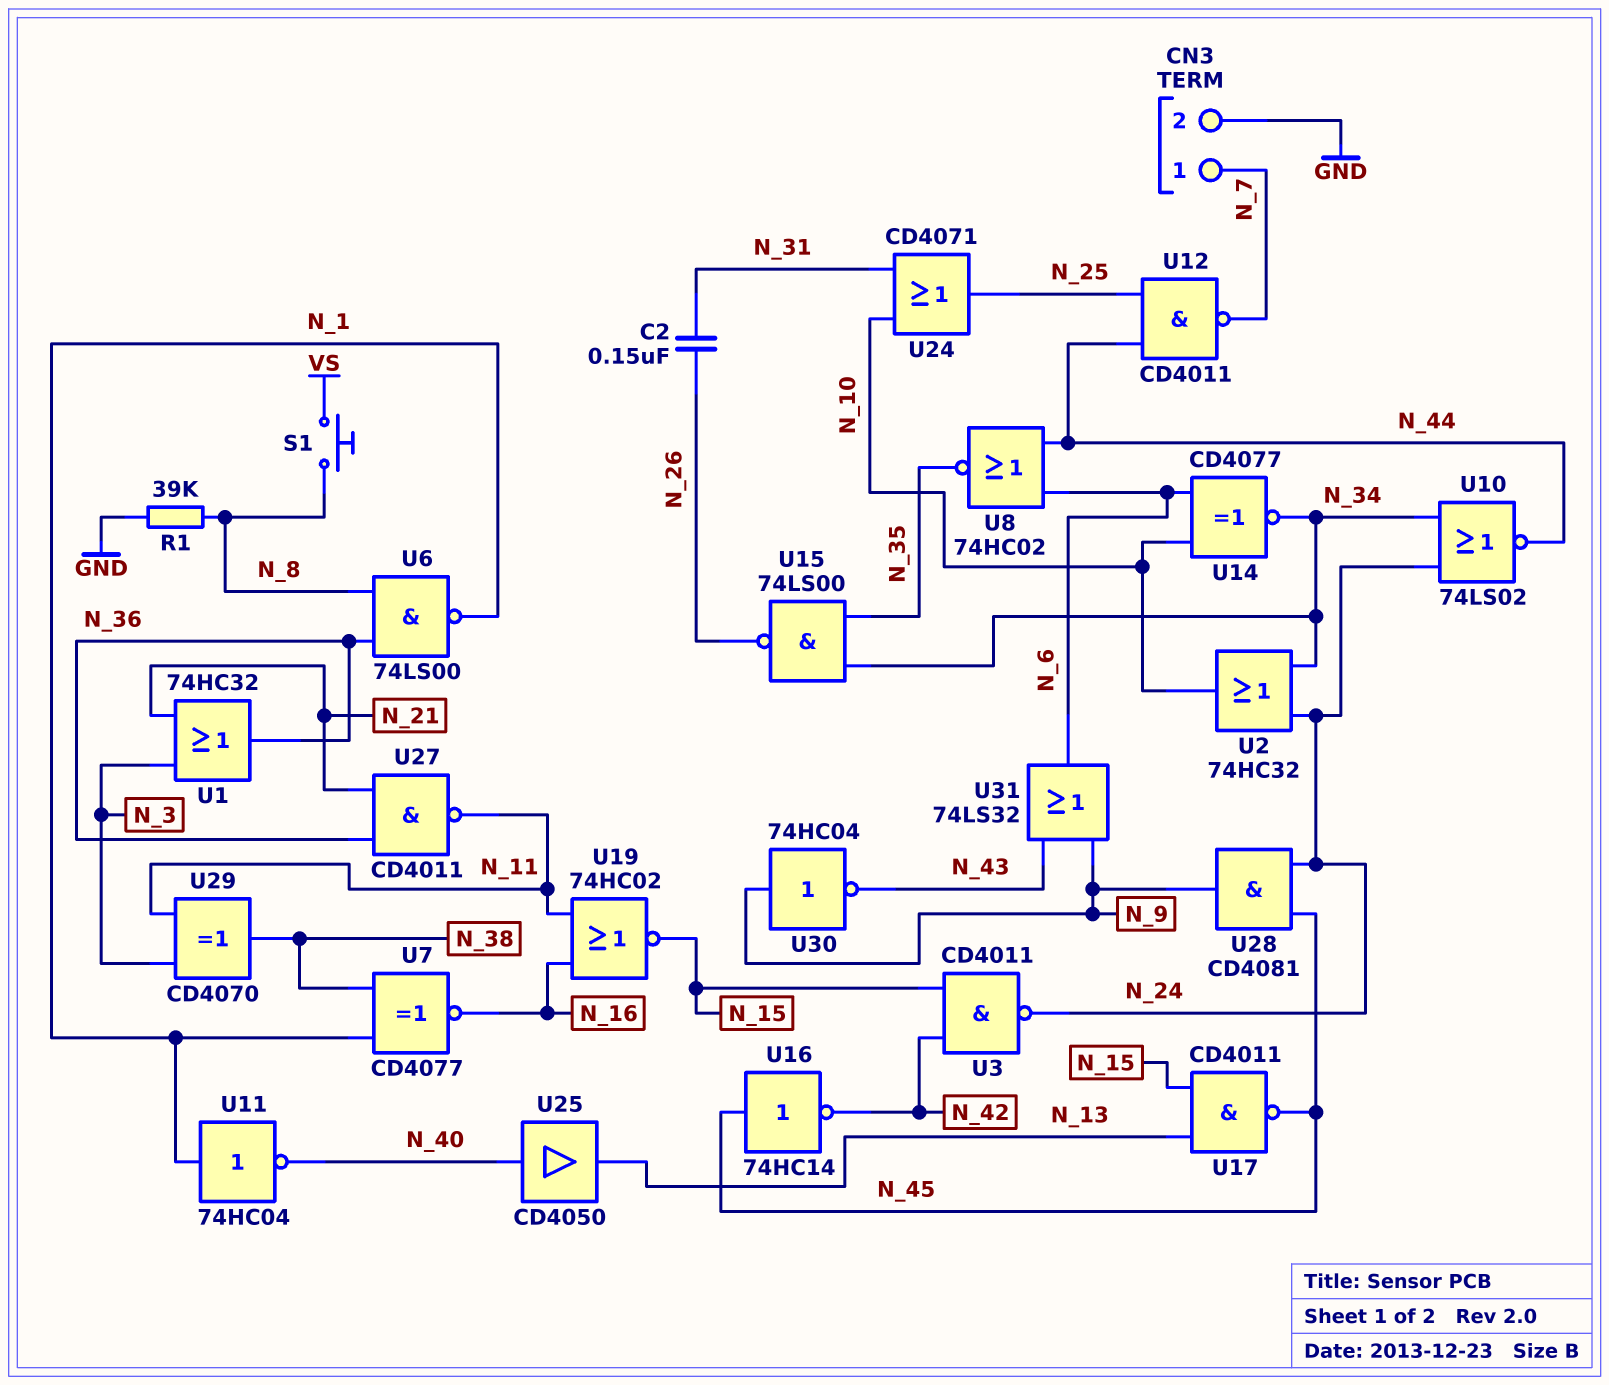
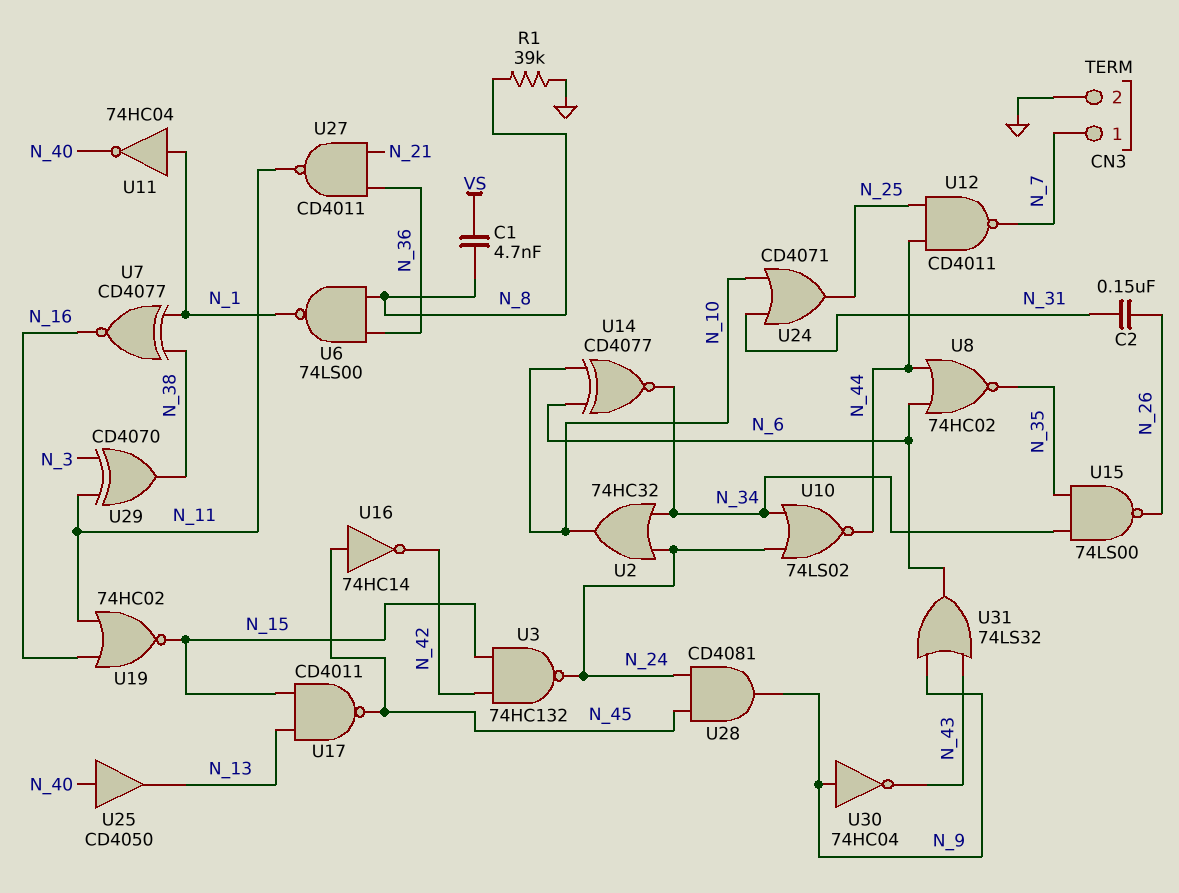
C1: none -> 4.7nF (N_8, VS)
S1: button (N_8, VS) -> none
U1: OR 74HC32 (in N_3, in N_21, out N_36) -> none
U3: NAND CD4011 (in N_15, in N_42, out N_24) -> NAND 74HC132 (in N_15, in N_42, out N_24)

